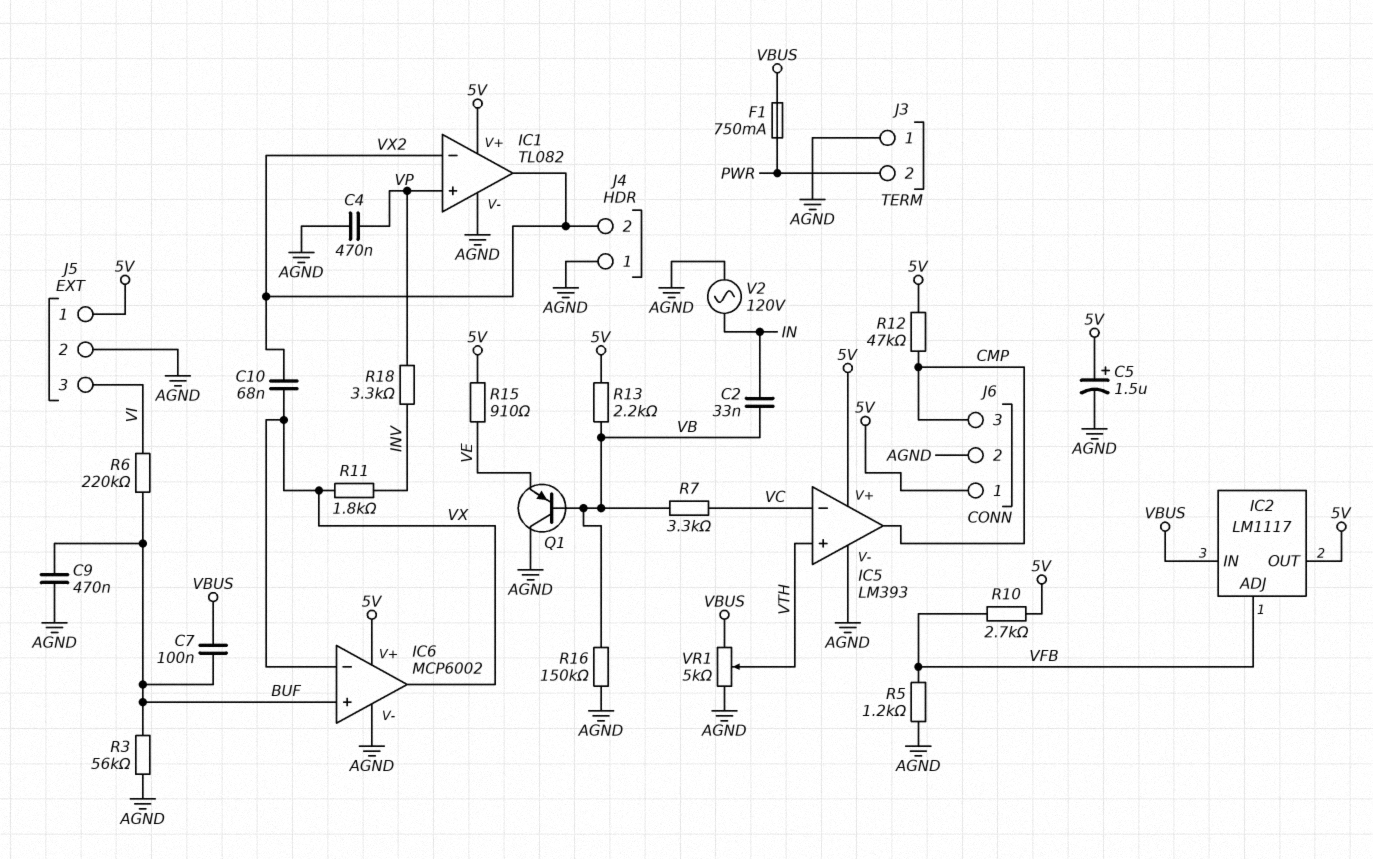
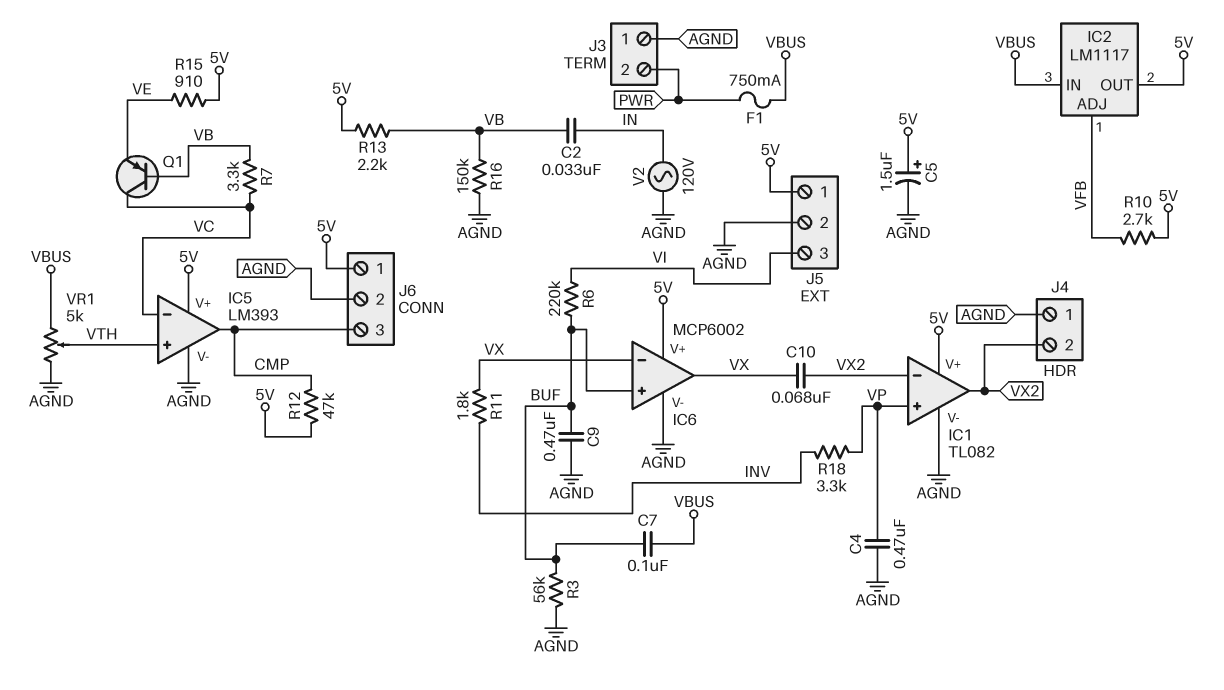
Q1: PNP (B VB, C AGND, E VE) -> PNP (B VB, C VC, E VE)
R5: 1.2k (AGND, VFB) -> none

